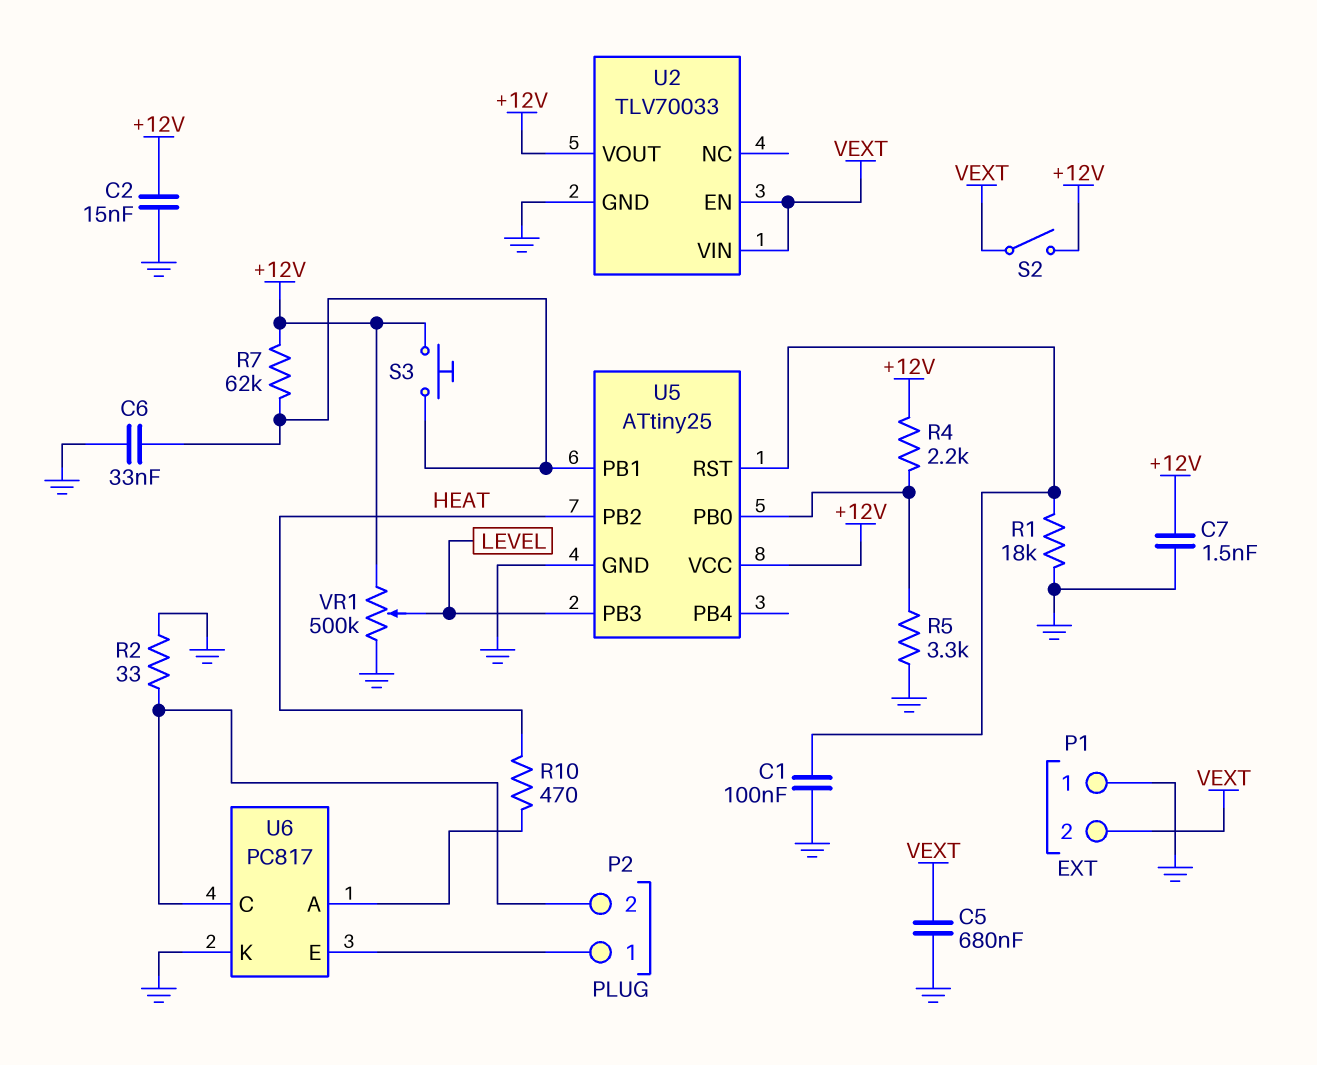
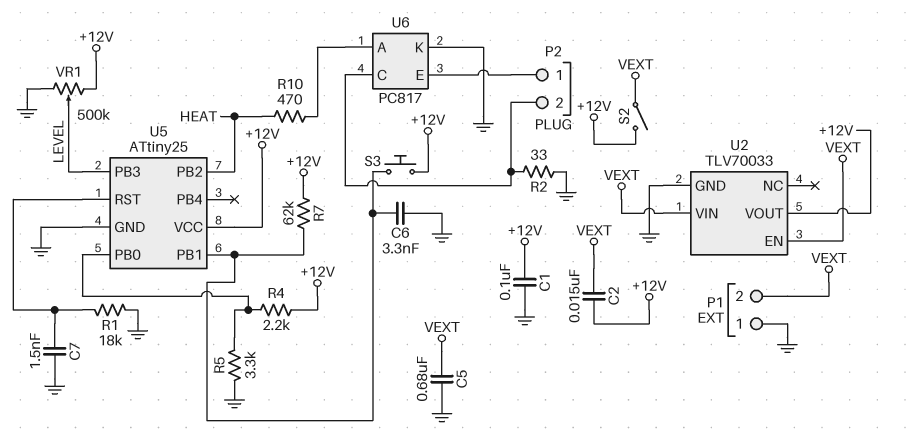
C1: 100nF (GND, U5/RST) -> 100nF (+12V, GND)
C2: 15nF (+12V, GND) -> 15nF (+12V, VEXT)
C6: 33nF (GND, U5/PB1) -> 3.3nF (GND, U5/PB1)
C7: 1.5nF (+12V, GND) -> 1.5nF (GND, U5/RST)

